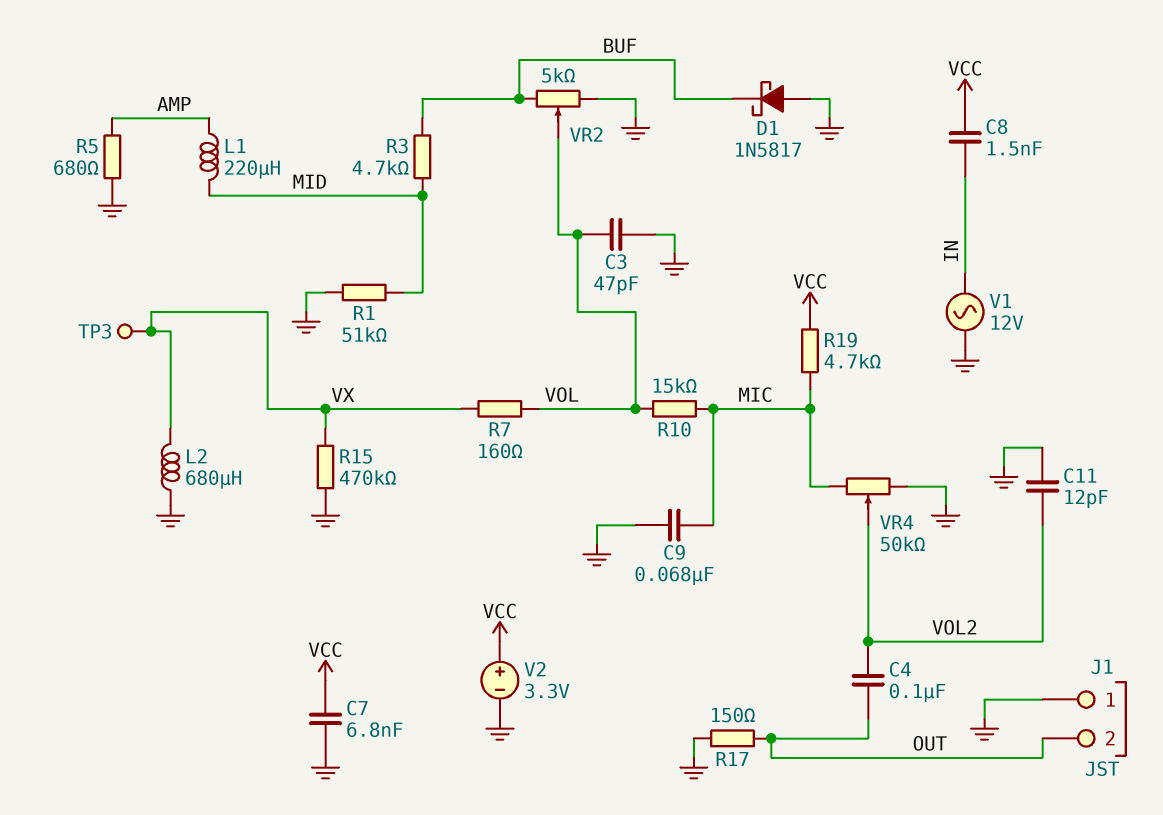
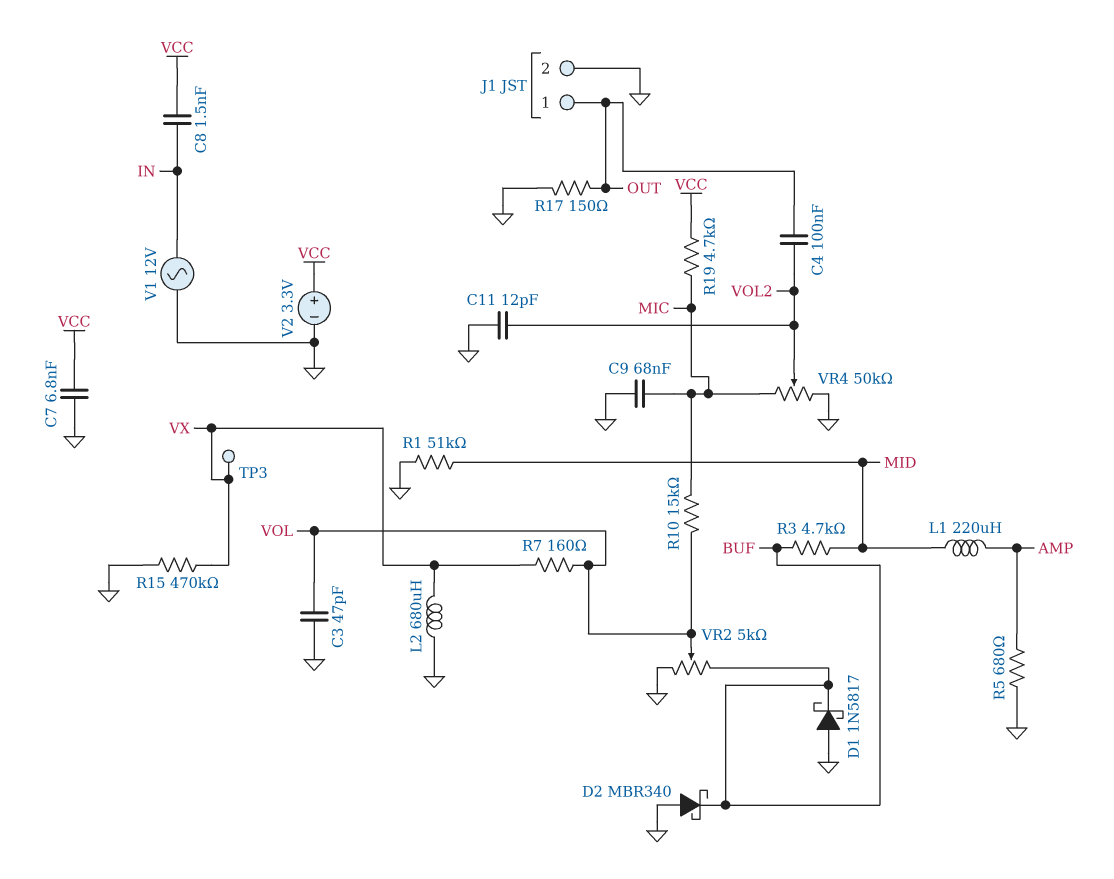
D2: none -> schottky MBR340 (A GND, K BUF)
J1 pin 1: GND -> OUT
J1 pin 2: OUT -> GND

